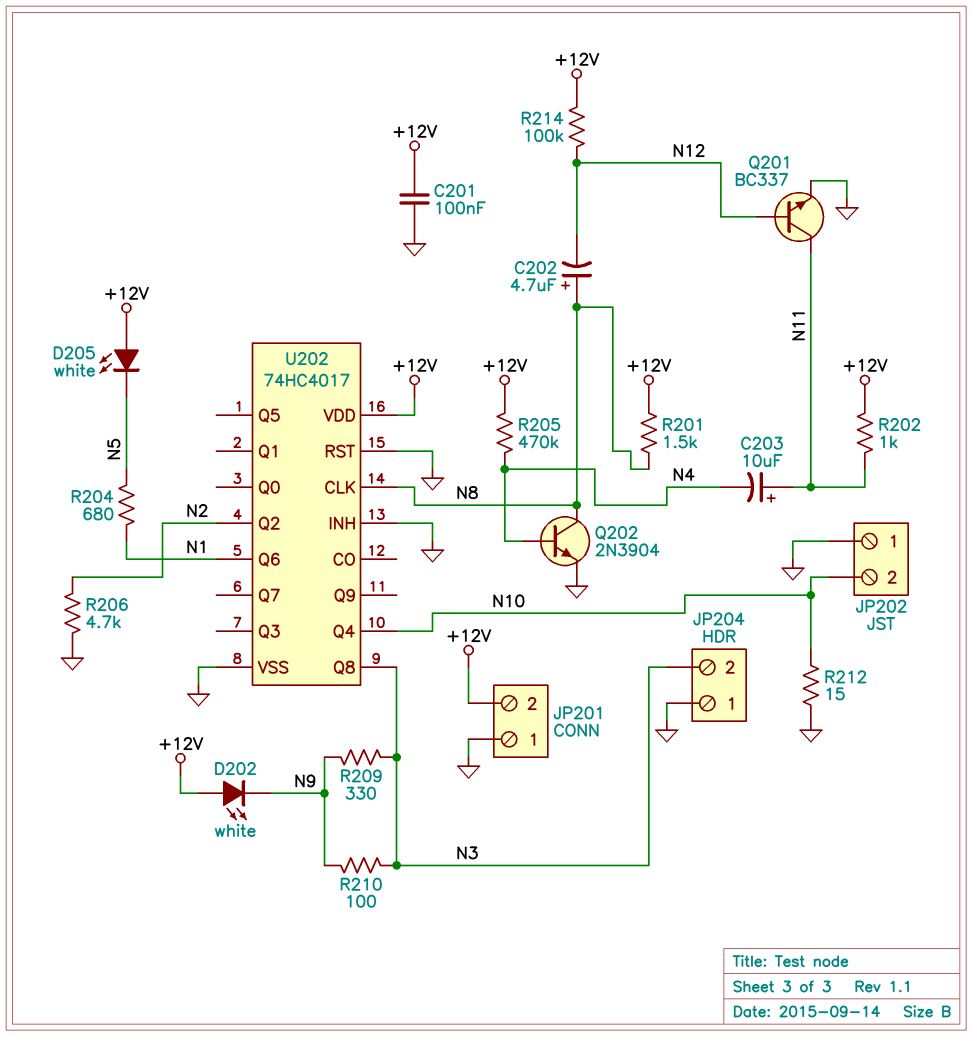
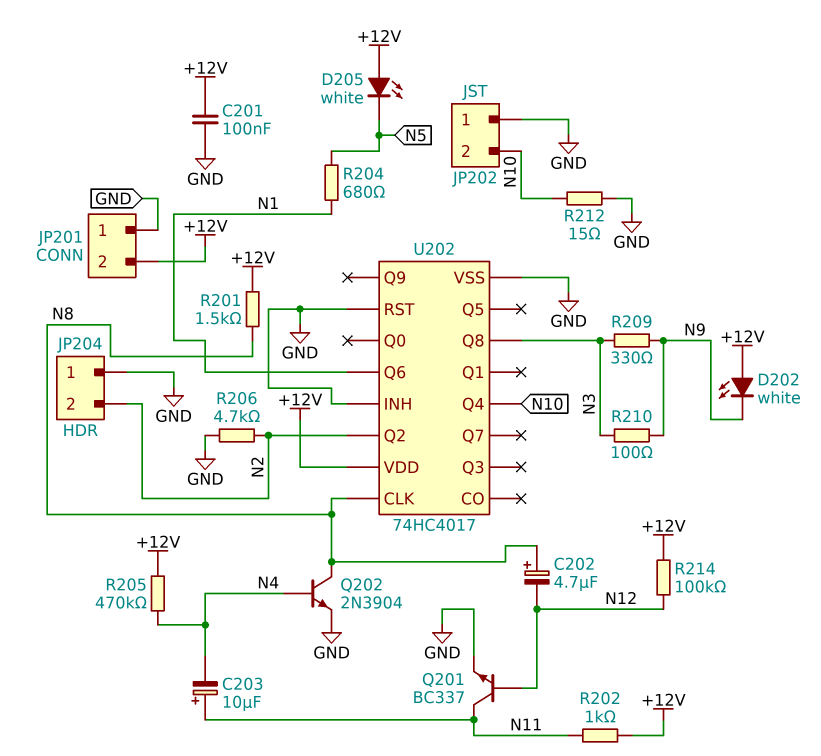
JP204 pin 2: N3 -> N2

